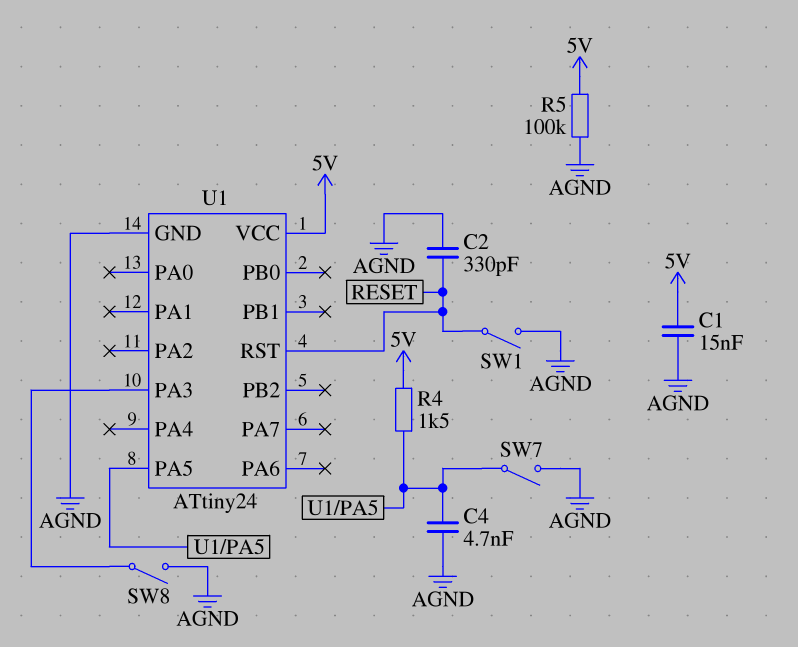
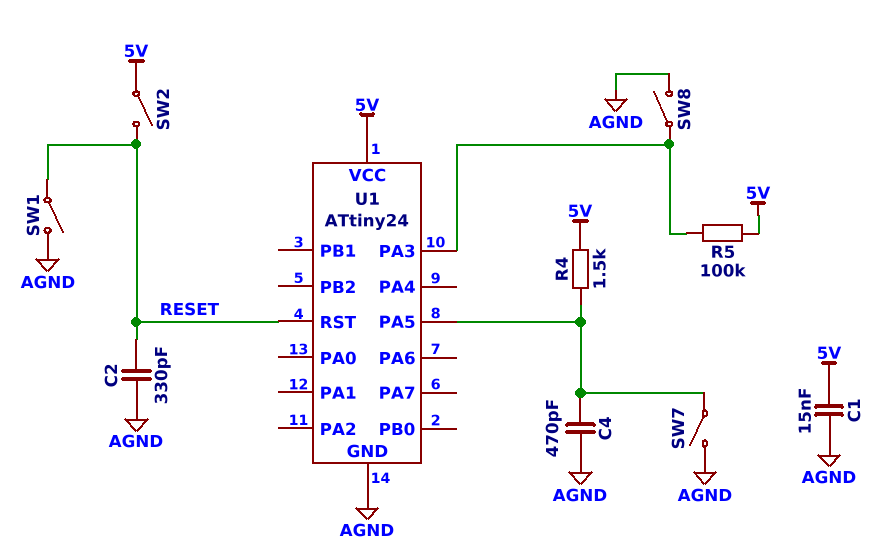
C4: 4.7nF (AGND, U1/PA5) -> 470pF (AGND, U1/PA5)
R5: 100k (5V, AGND) -> 100k (5V, U1/PA3)
SW2: none -> switch (5V, RESET)

